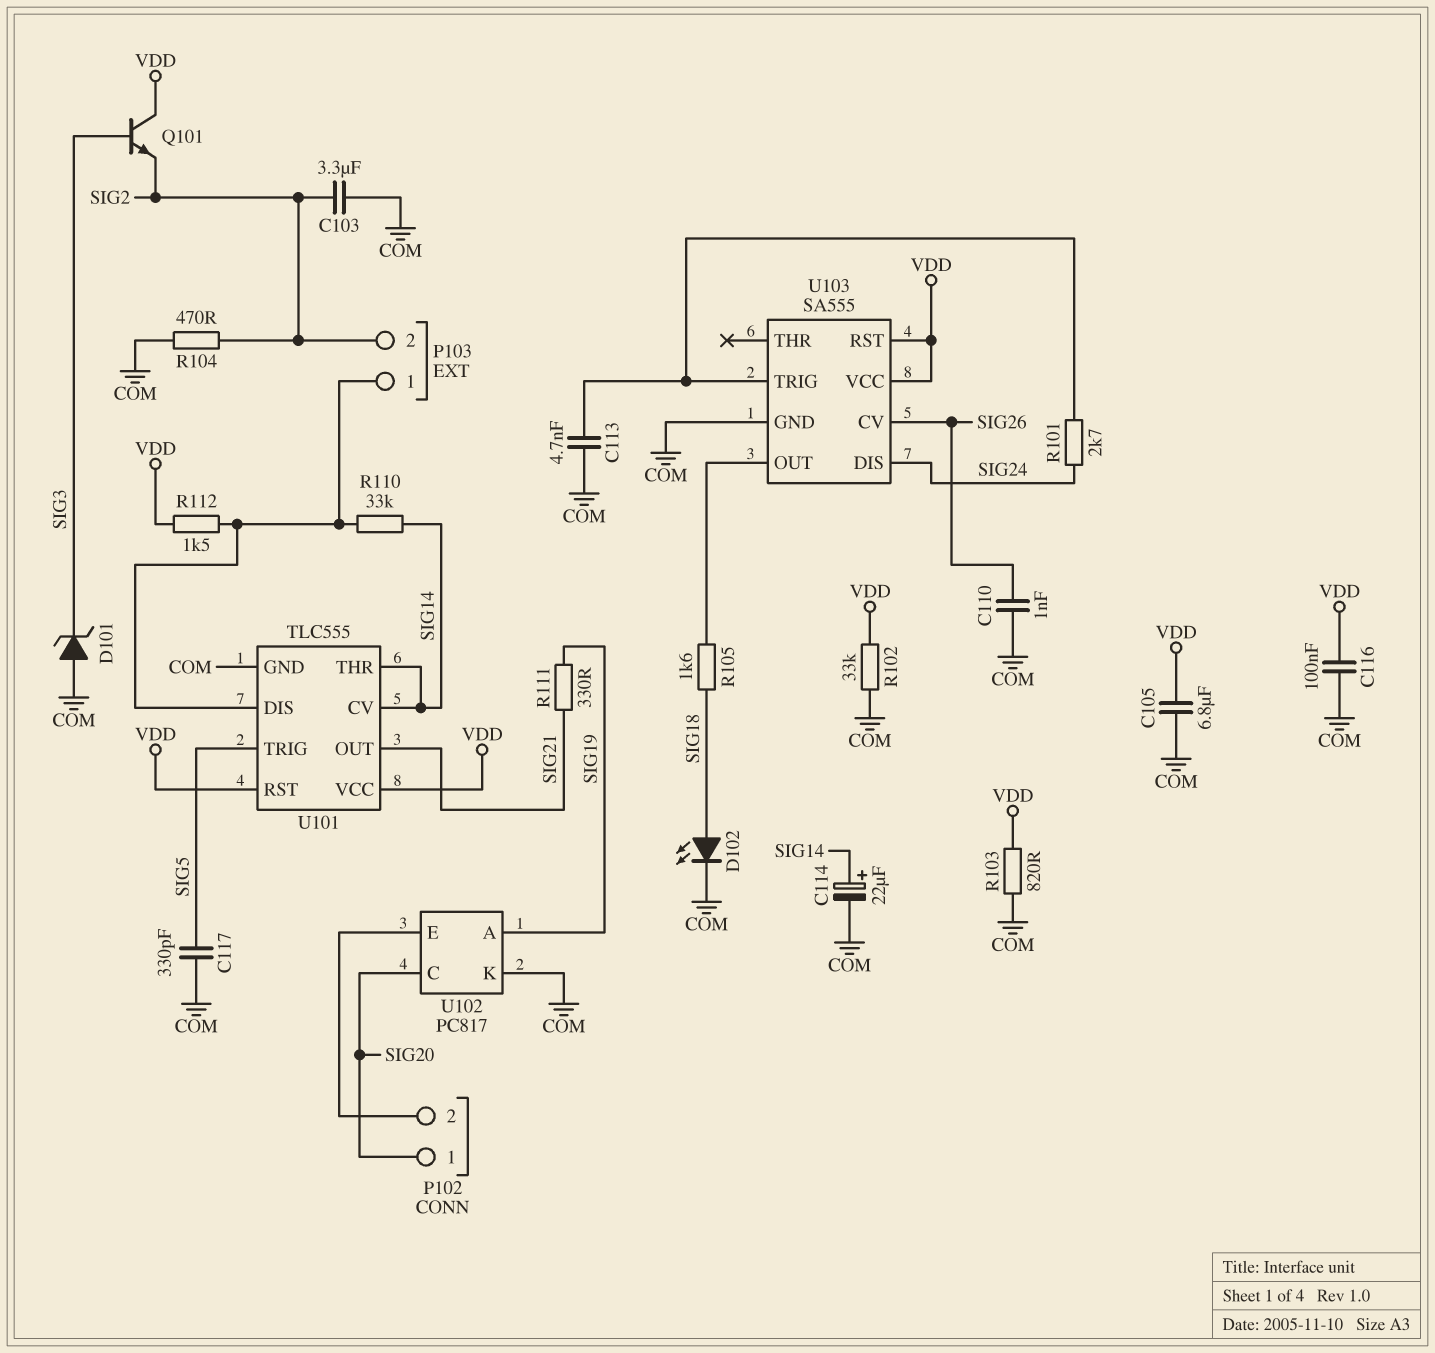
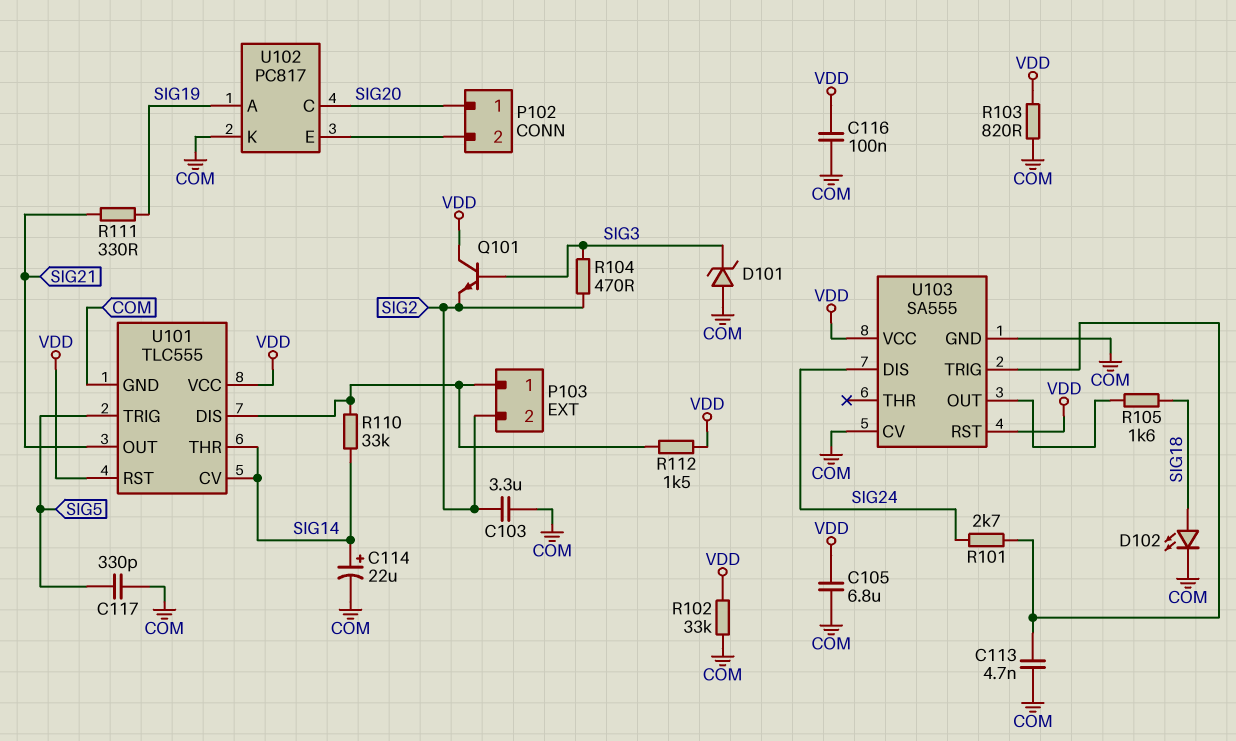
C110: 1nF (COM, SIG26) -> none
R104: 470 (COM, SIG2) -> 470 (SIG2, SIG3)
U103 pin CV: SIG26 -> COM

